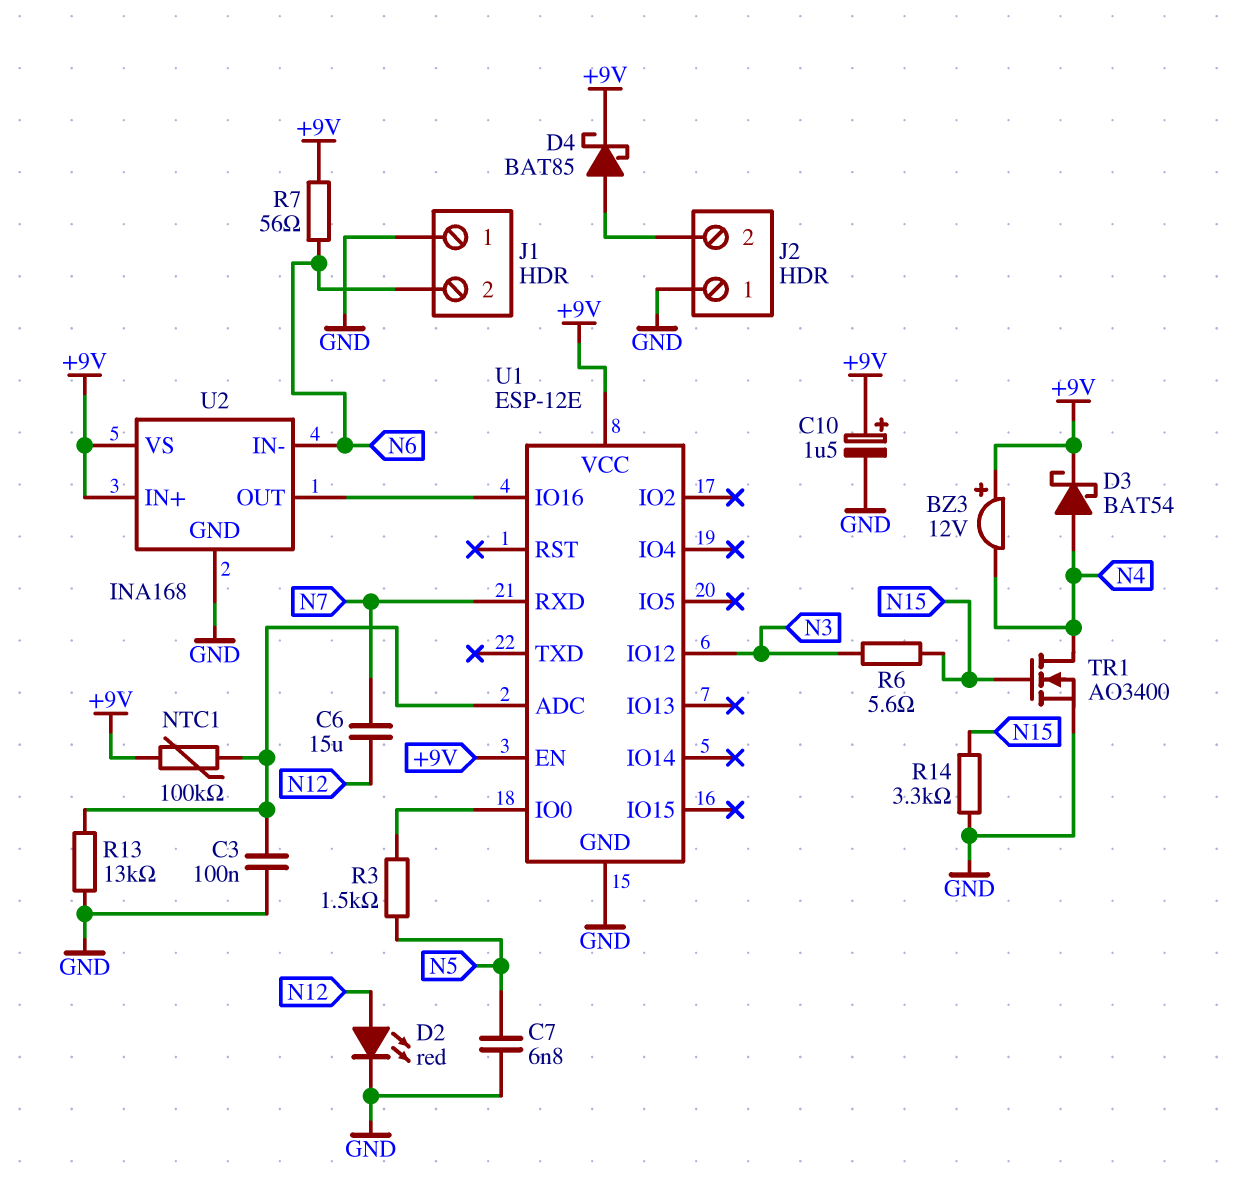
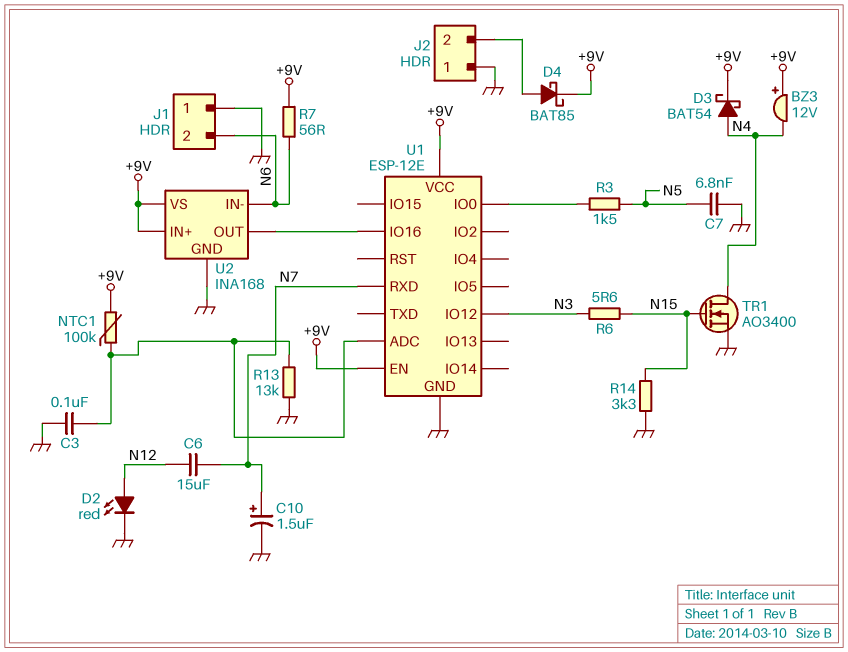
C10: 1.5uF (plus +9V, minus GND) -> 1.5uF (plus N7, minus GND)

